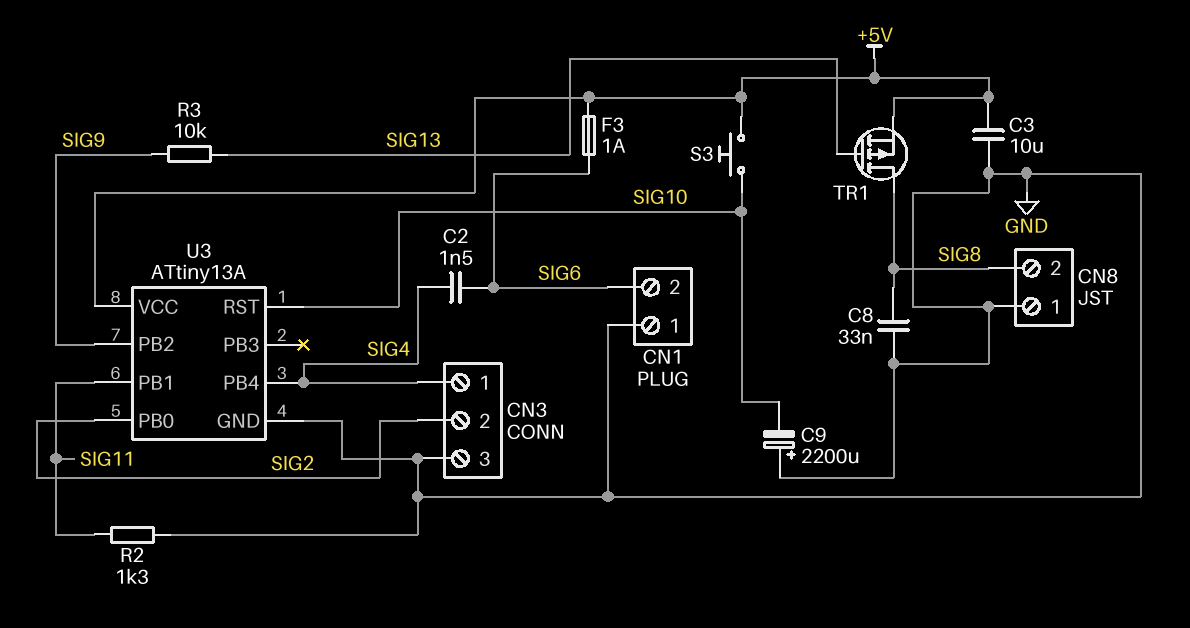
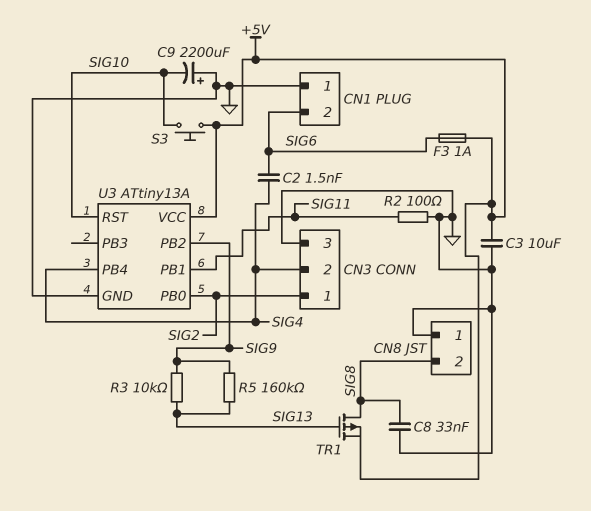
CN3 pin 1: SIG4 -> SIG2
CN3 pin 2: SIG2 -> SIG4
R2: 1.3k (GND, SIG11) -> 100 (GND, SIG11)
R5: none -> 160k (SIG9, SIG13)

